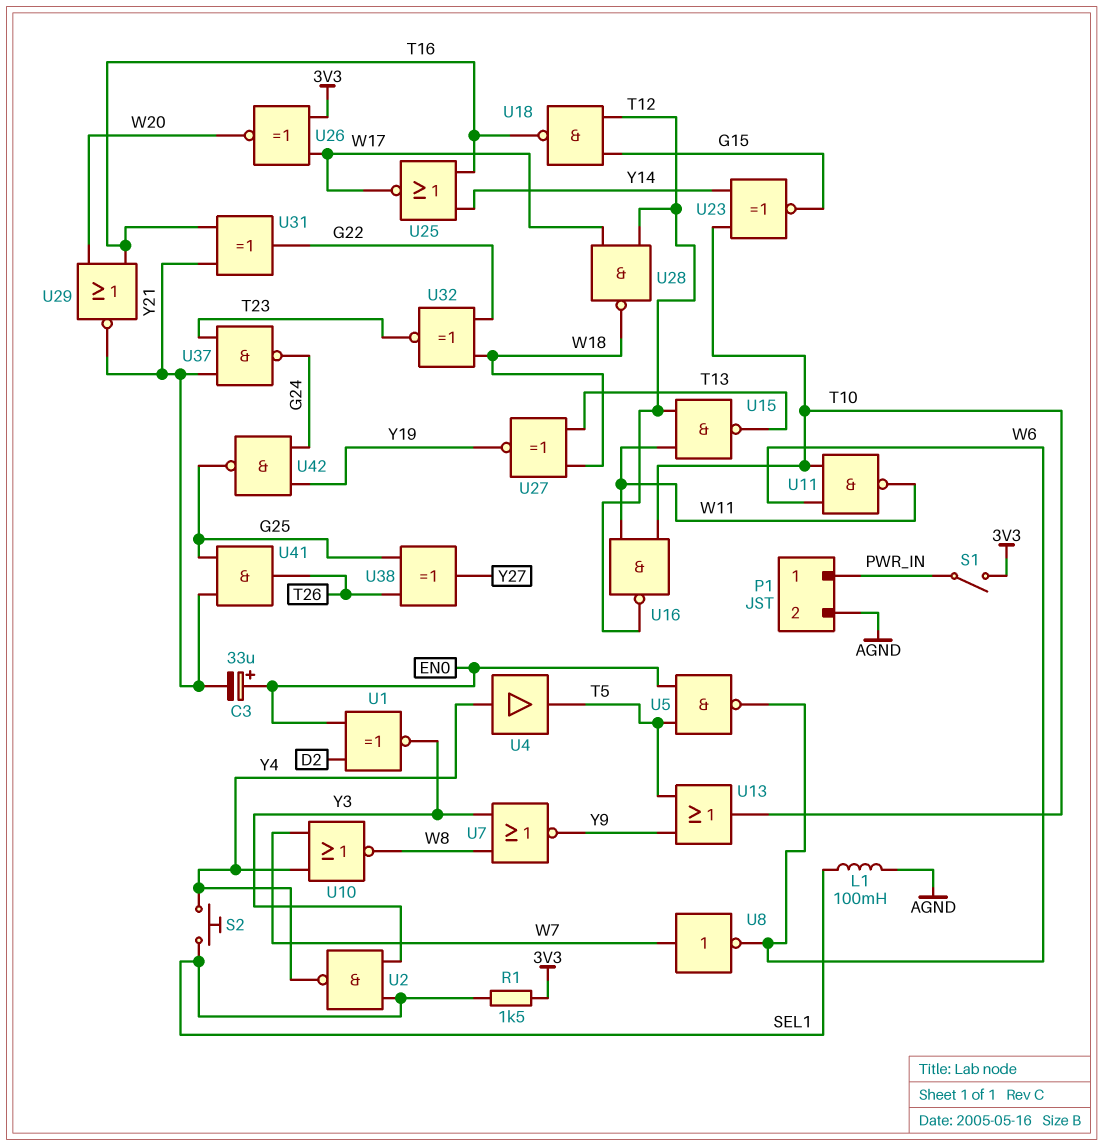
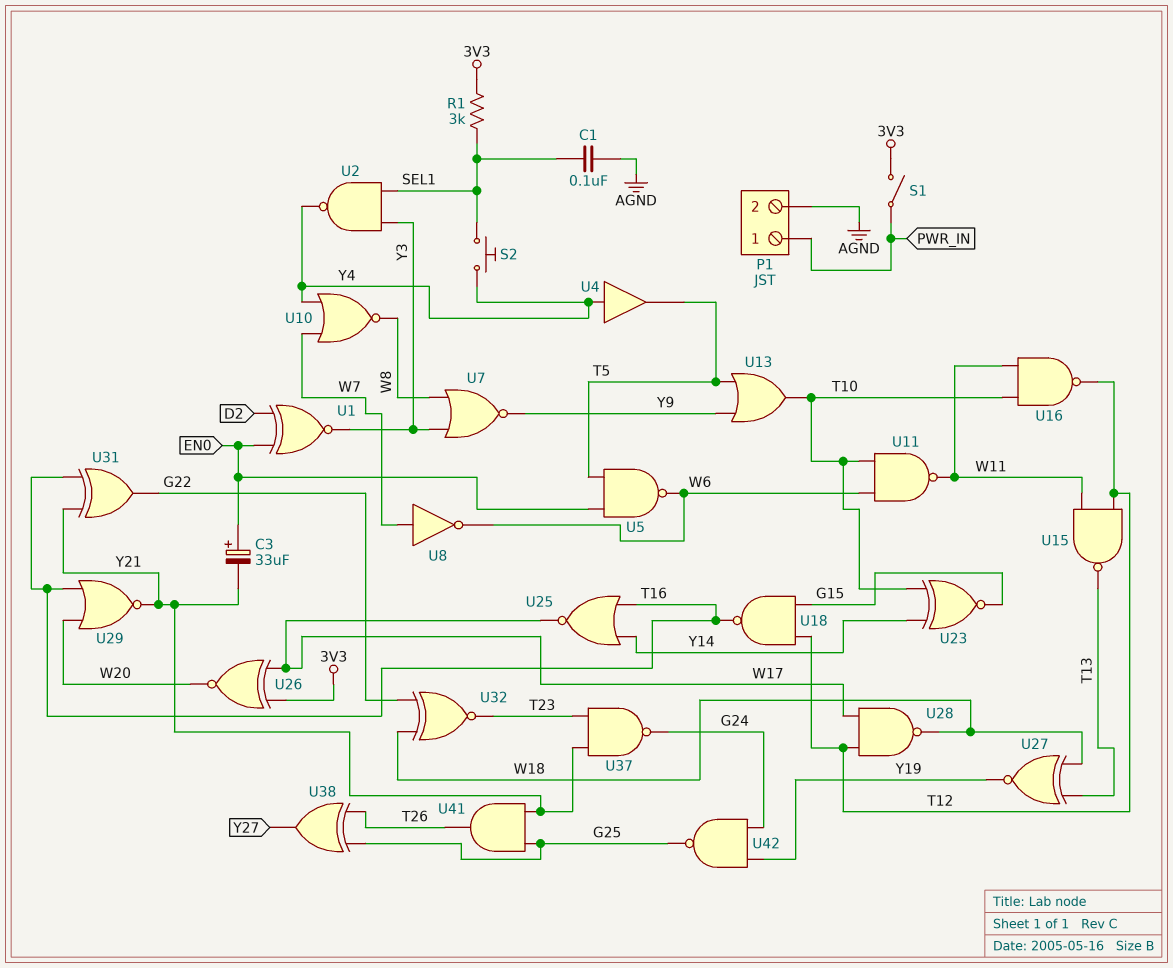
C1: none -> 100nF (AGND, SEL1)
L1: 100mH (AGND, SEL1) -> none
R1: 1.5k (3V3, SEL1) -> 3k (3V3, SEL1)

